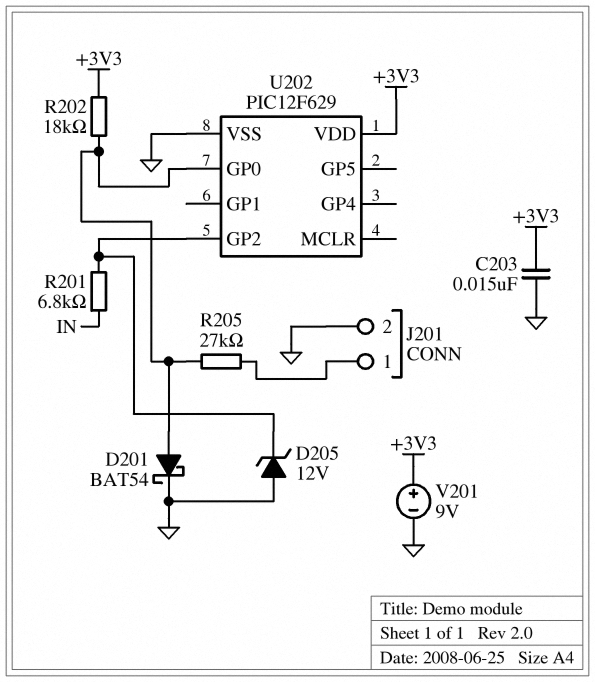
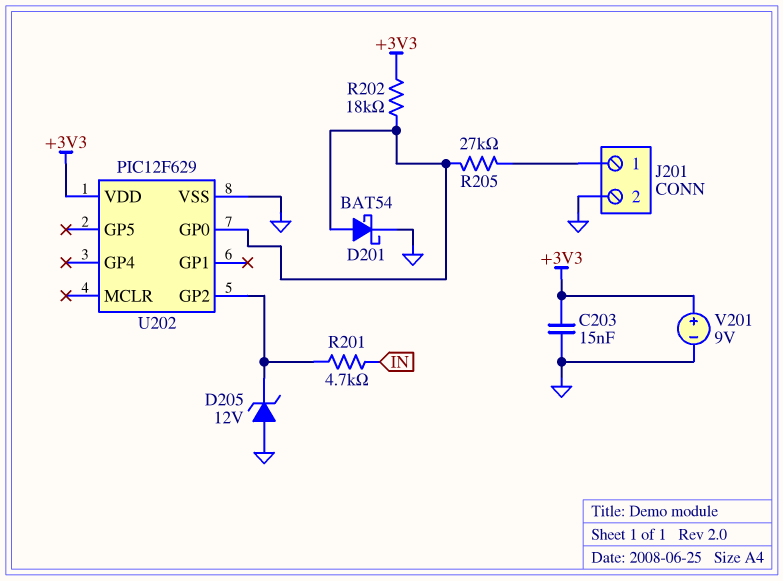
R201: 6.8k (IN, U202/GP2) -> 4.7k (IN, U202/GP2)

